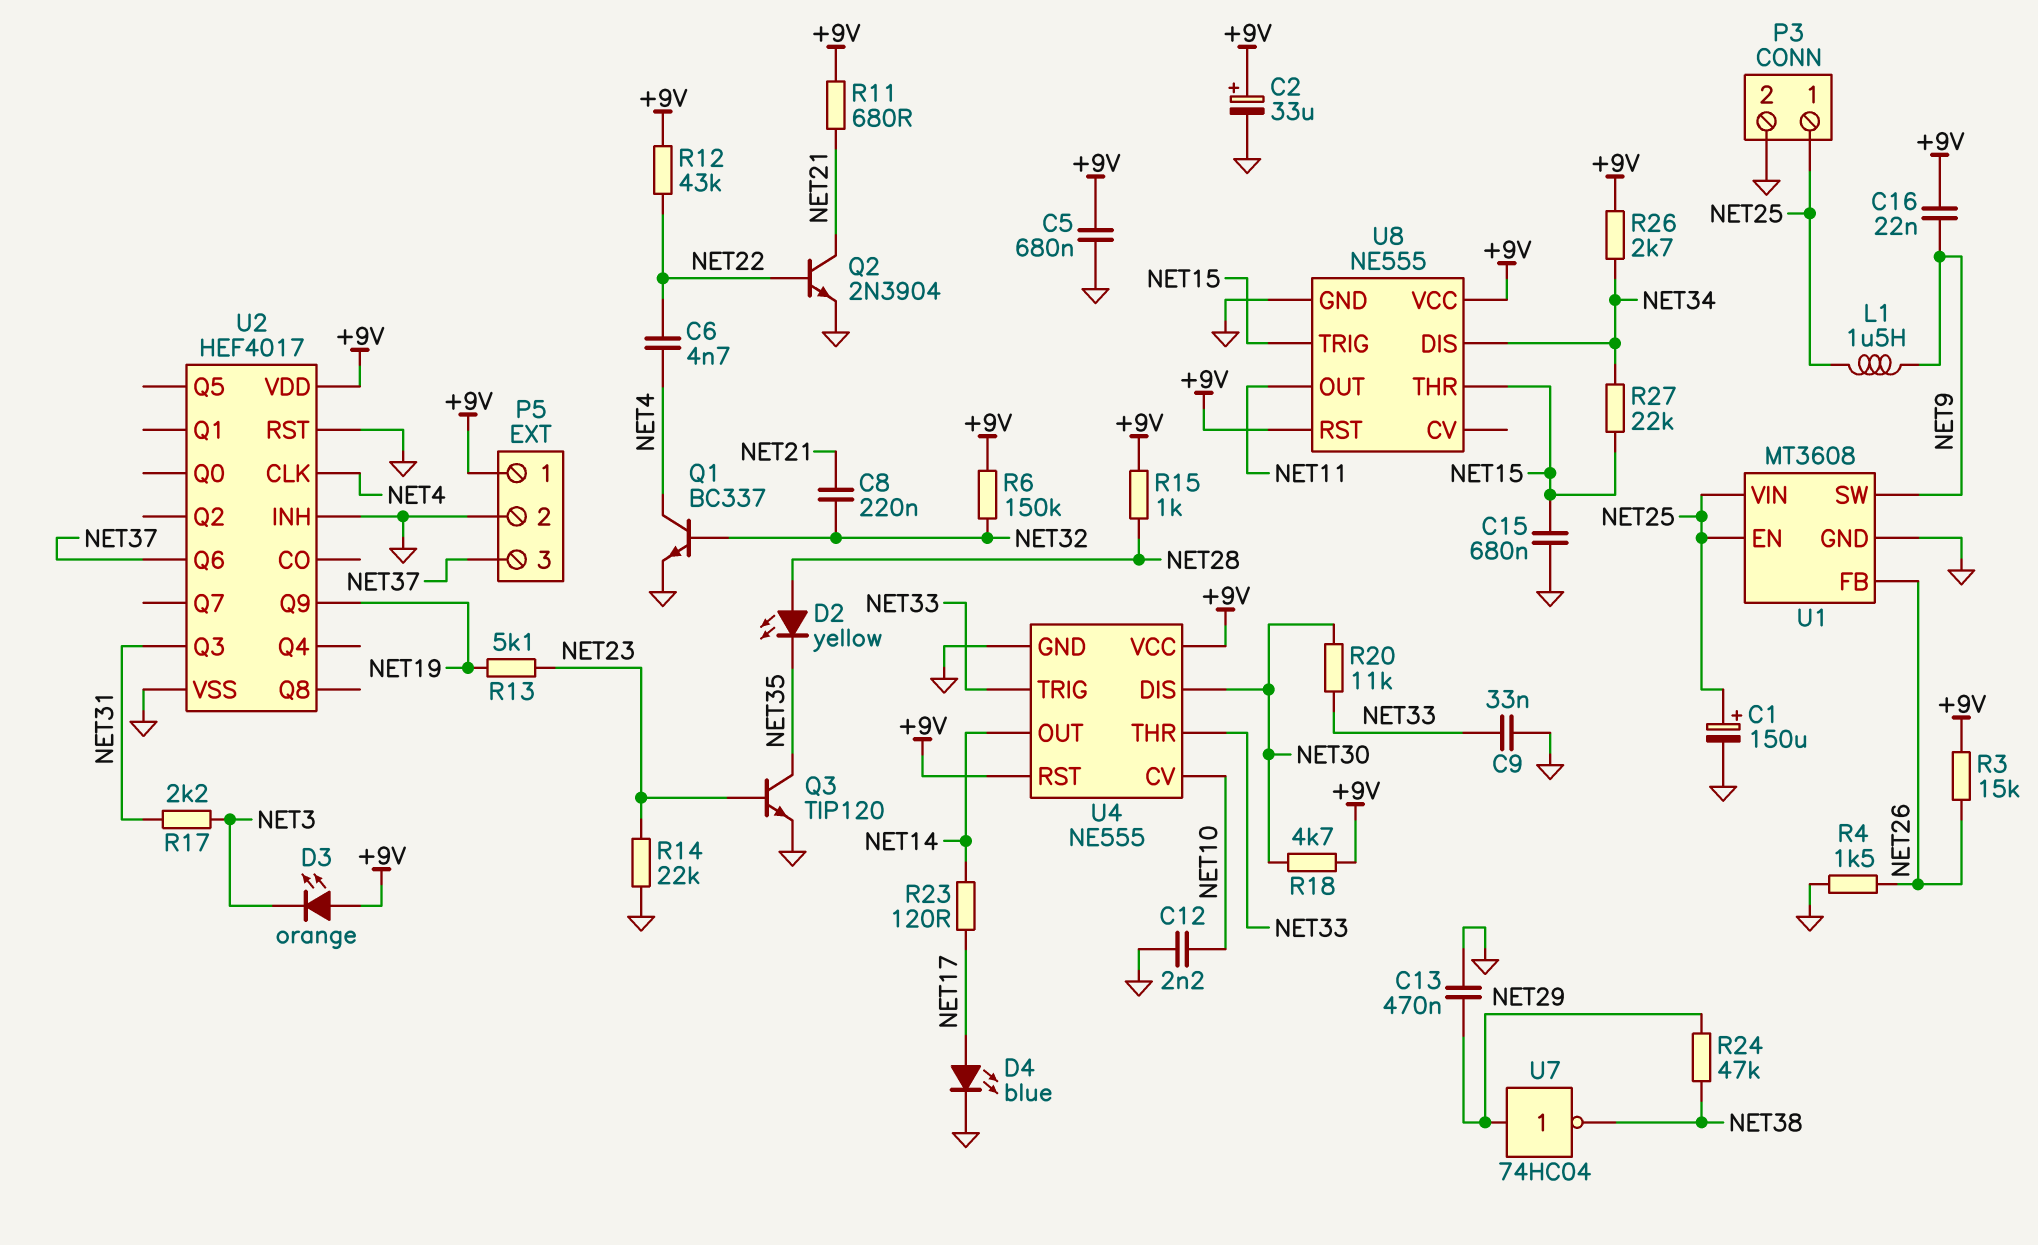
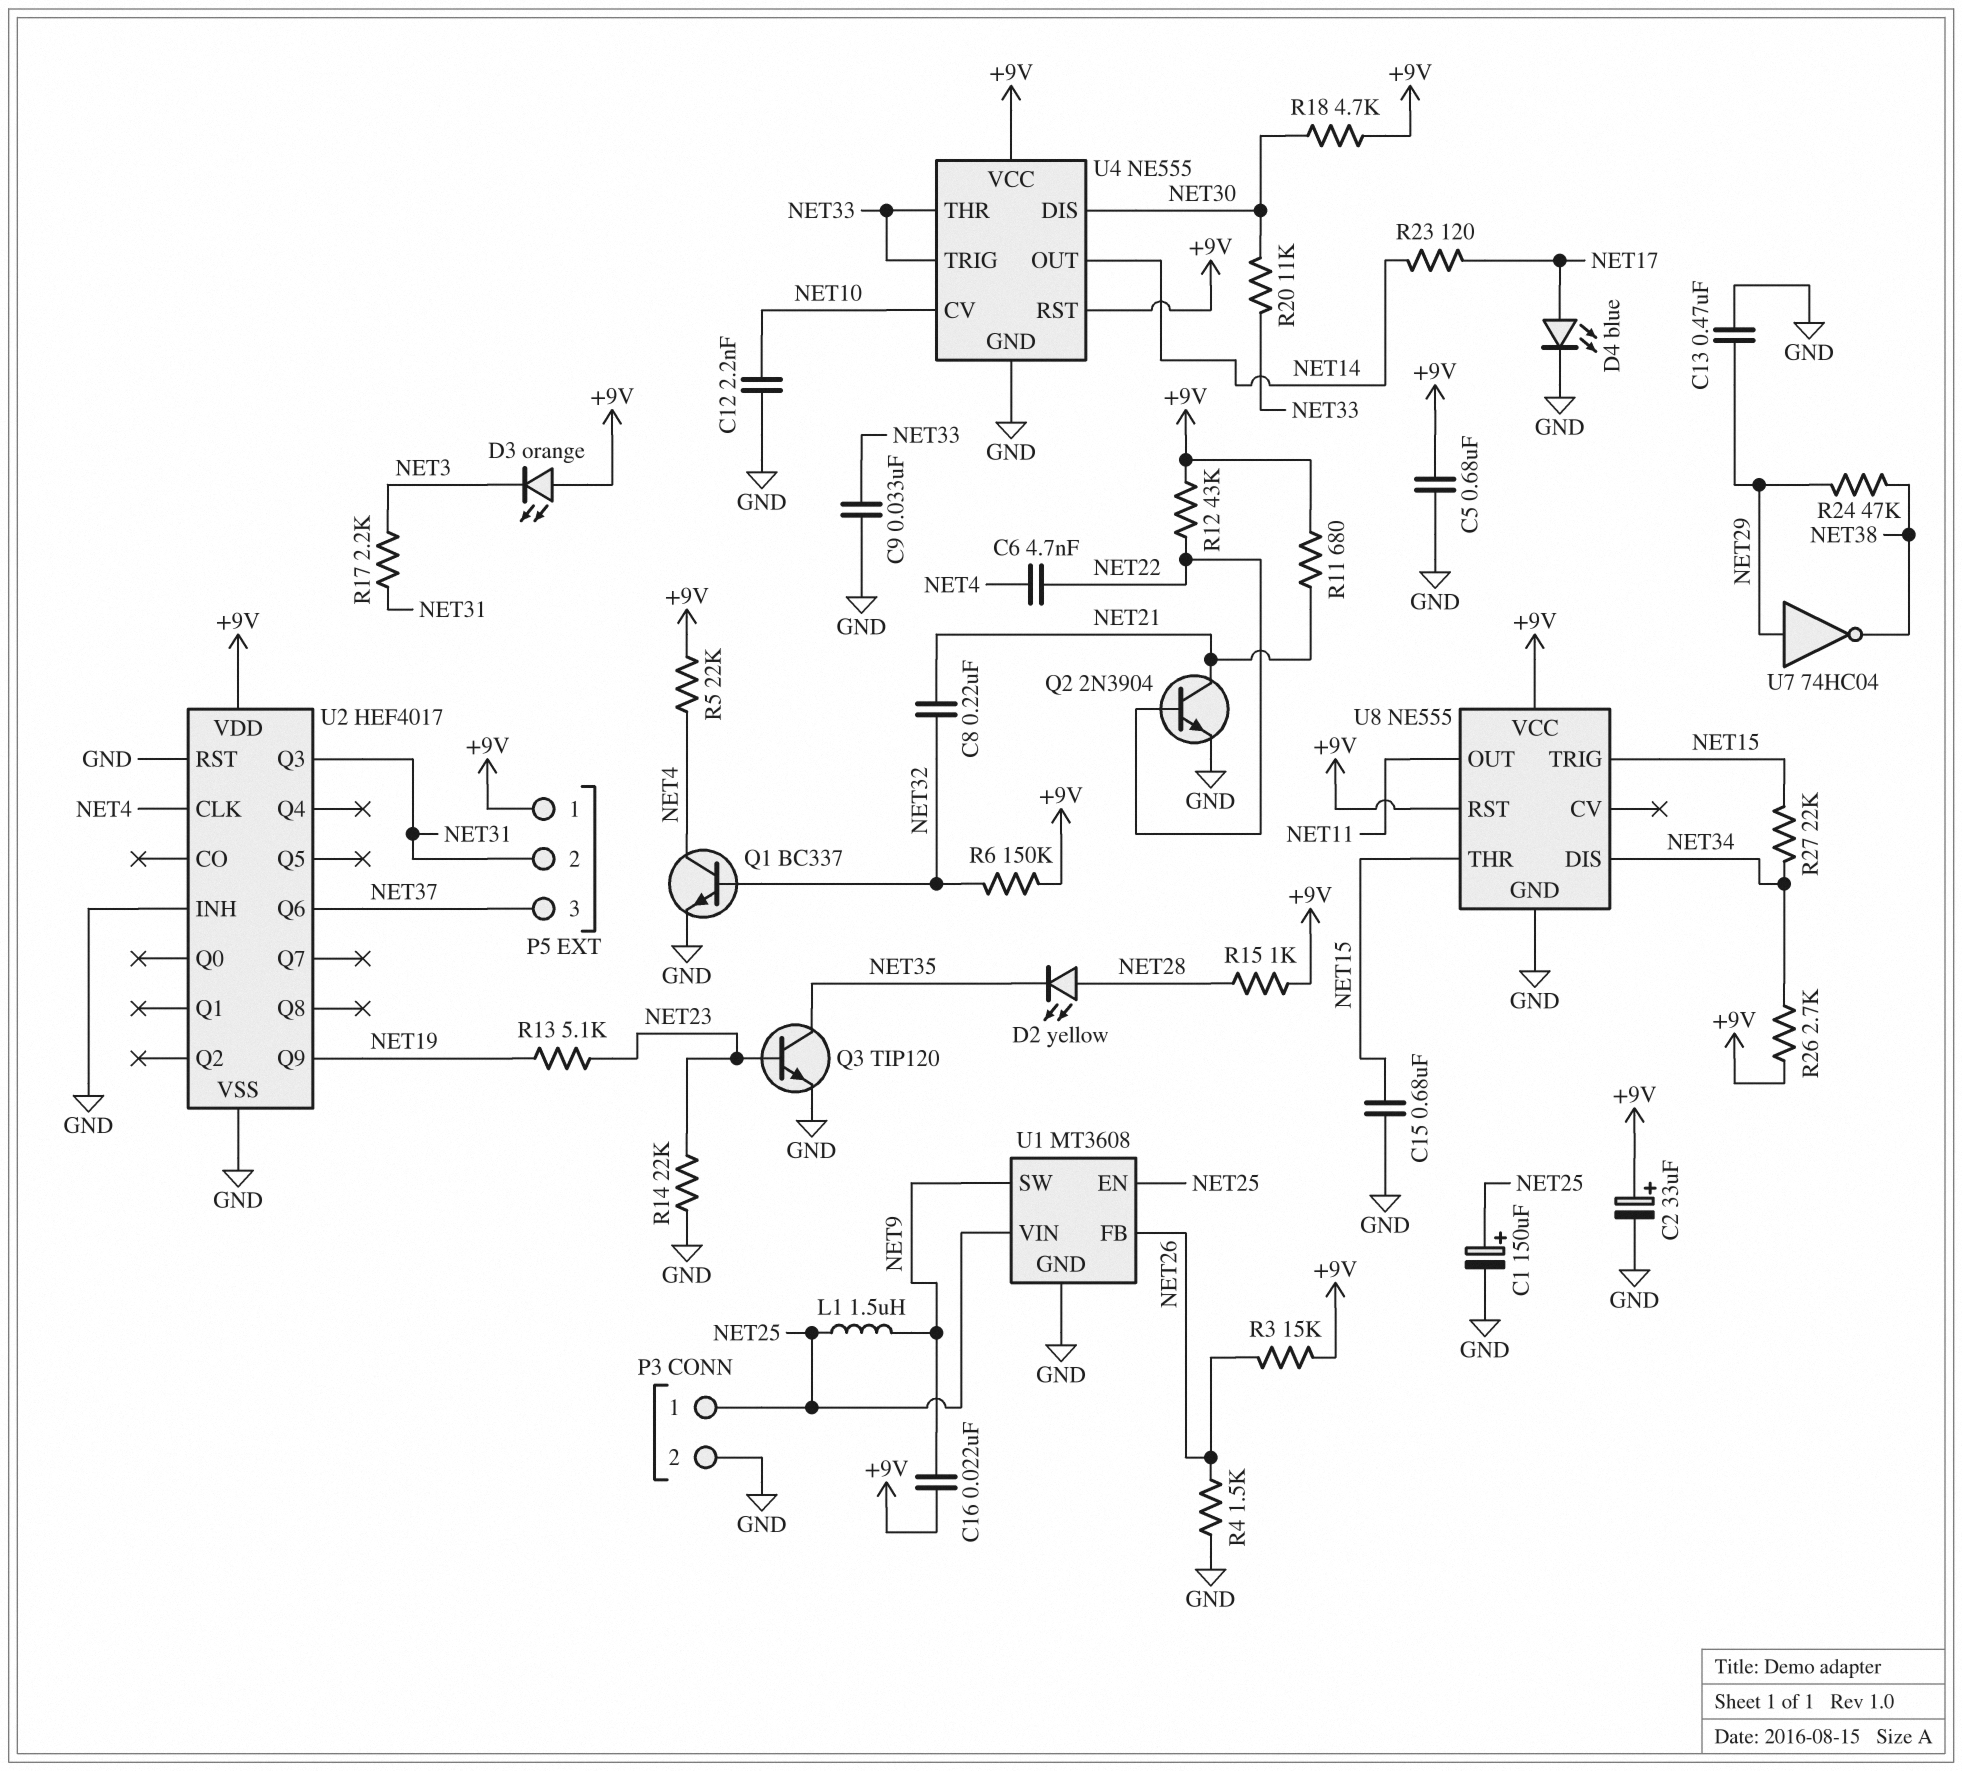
P5 pin 2: GND -> NET31
R5: none -> 22k (+9V, NET4)

